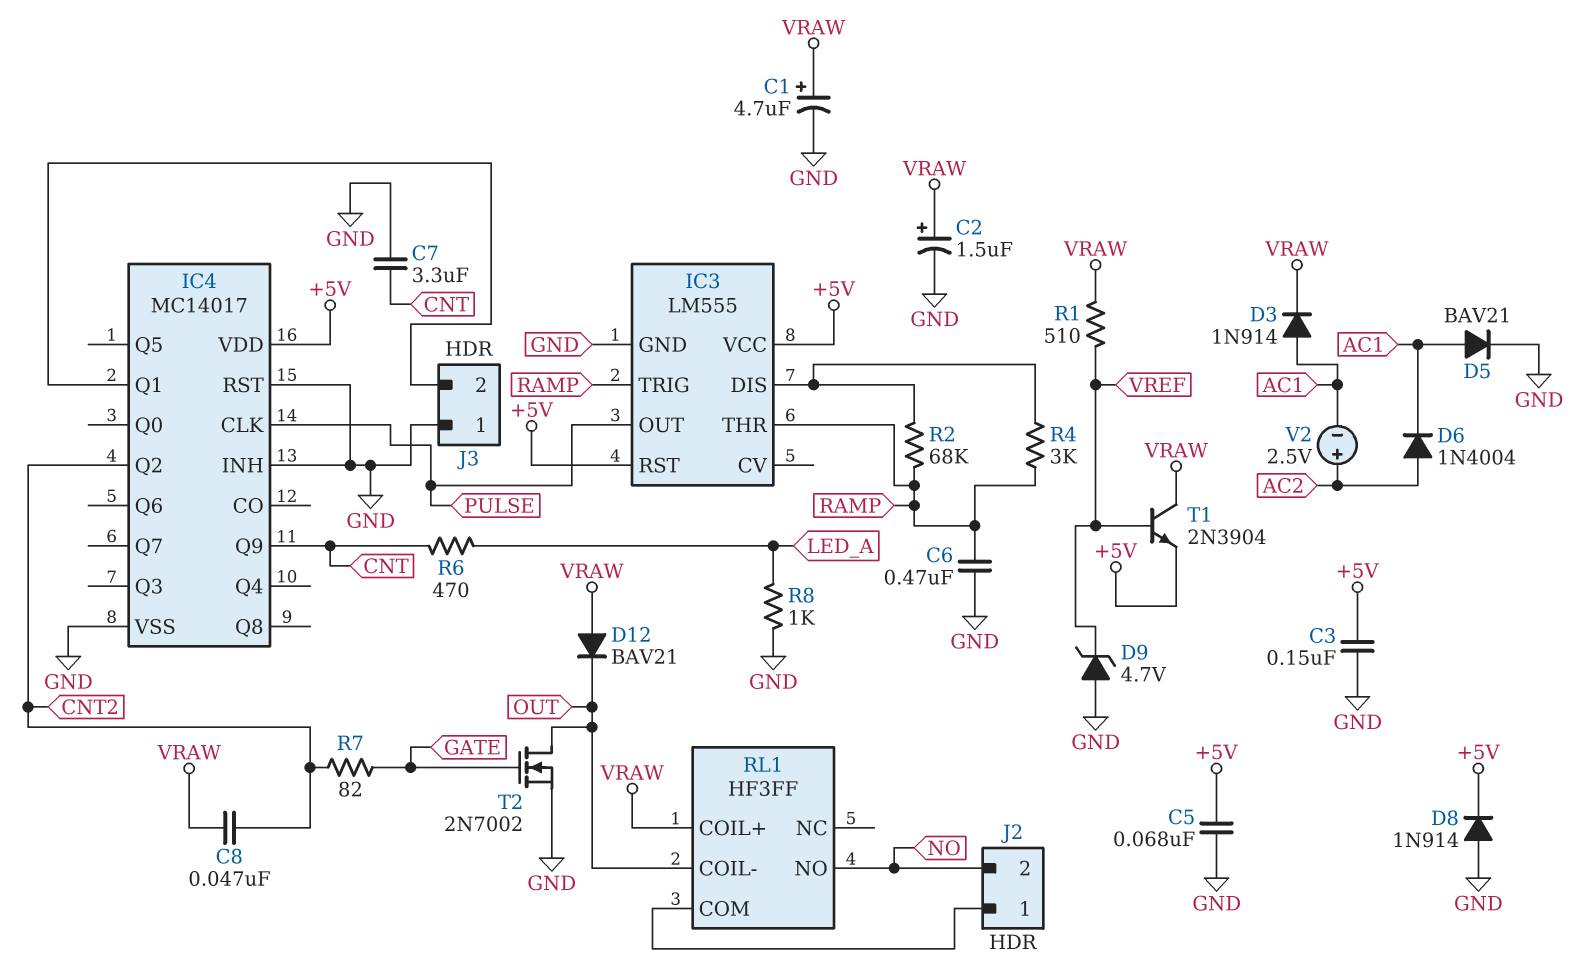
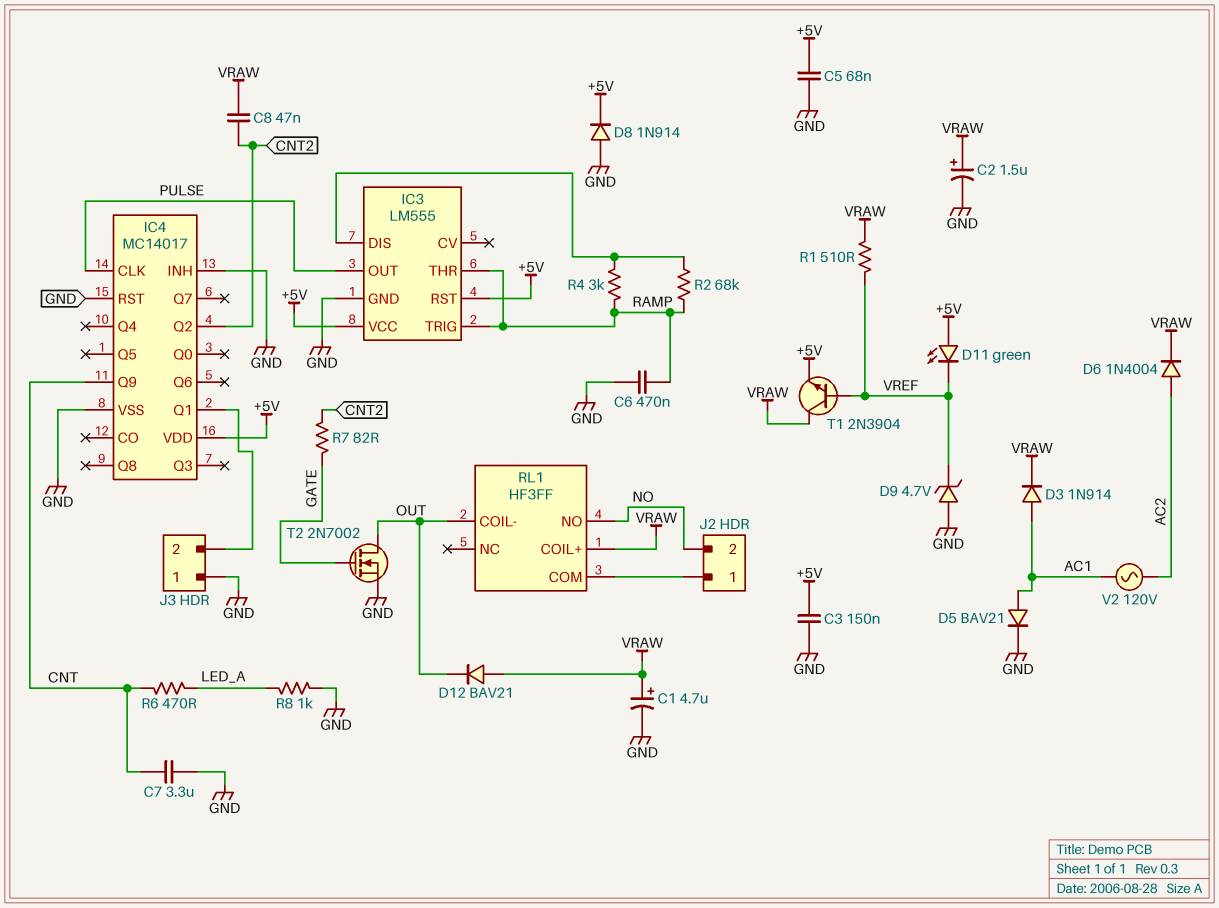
D6: diode 1N4004 (A AC2, K AC1) -> diode 1N4004 (A AC2, K VRAW)
D11: none -> LED green (A +5V, K VREF)
V2: 2.5V (plus AC2, minus AC1) -> AC 120V (AC1, AC2)

